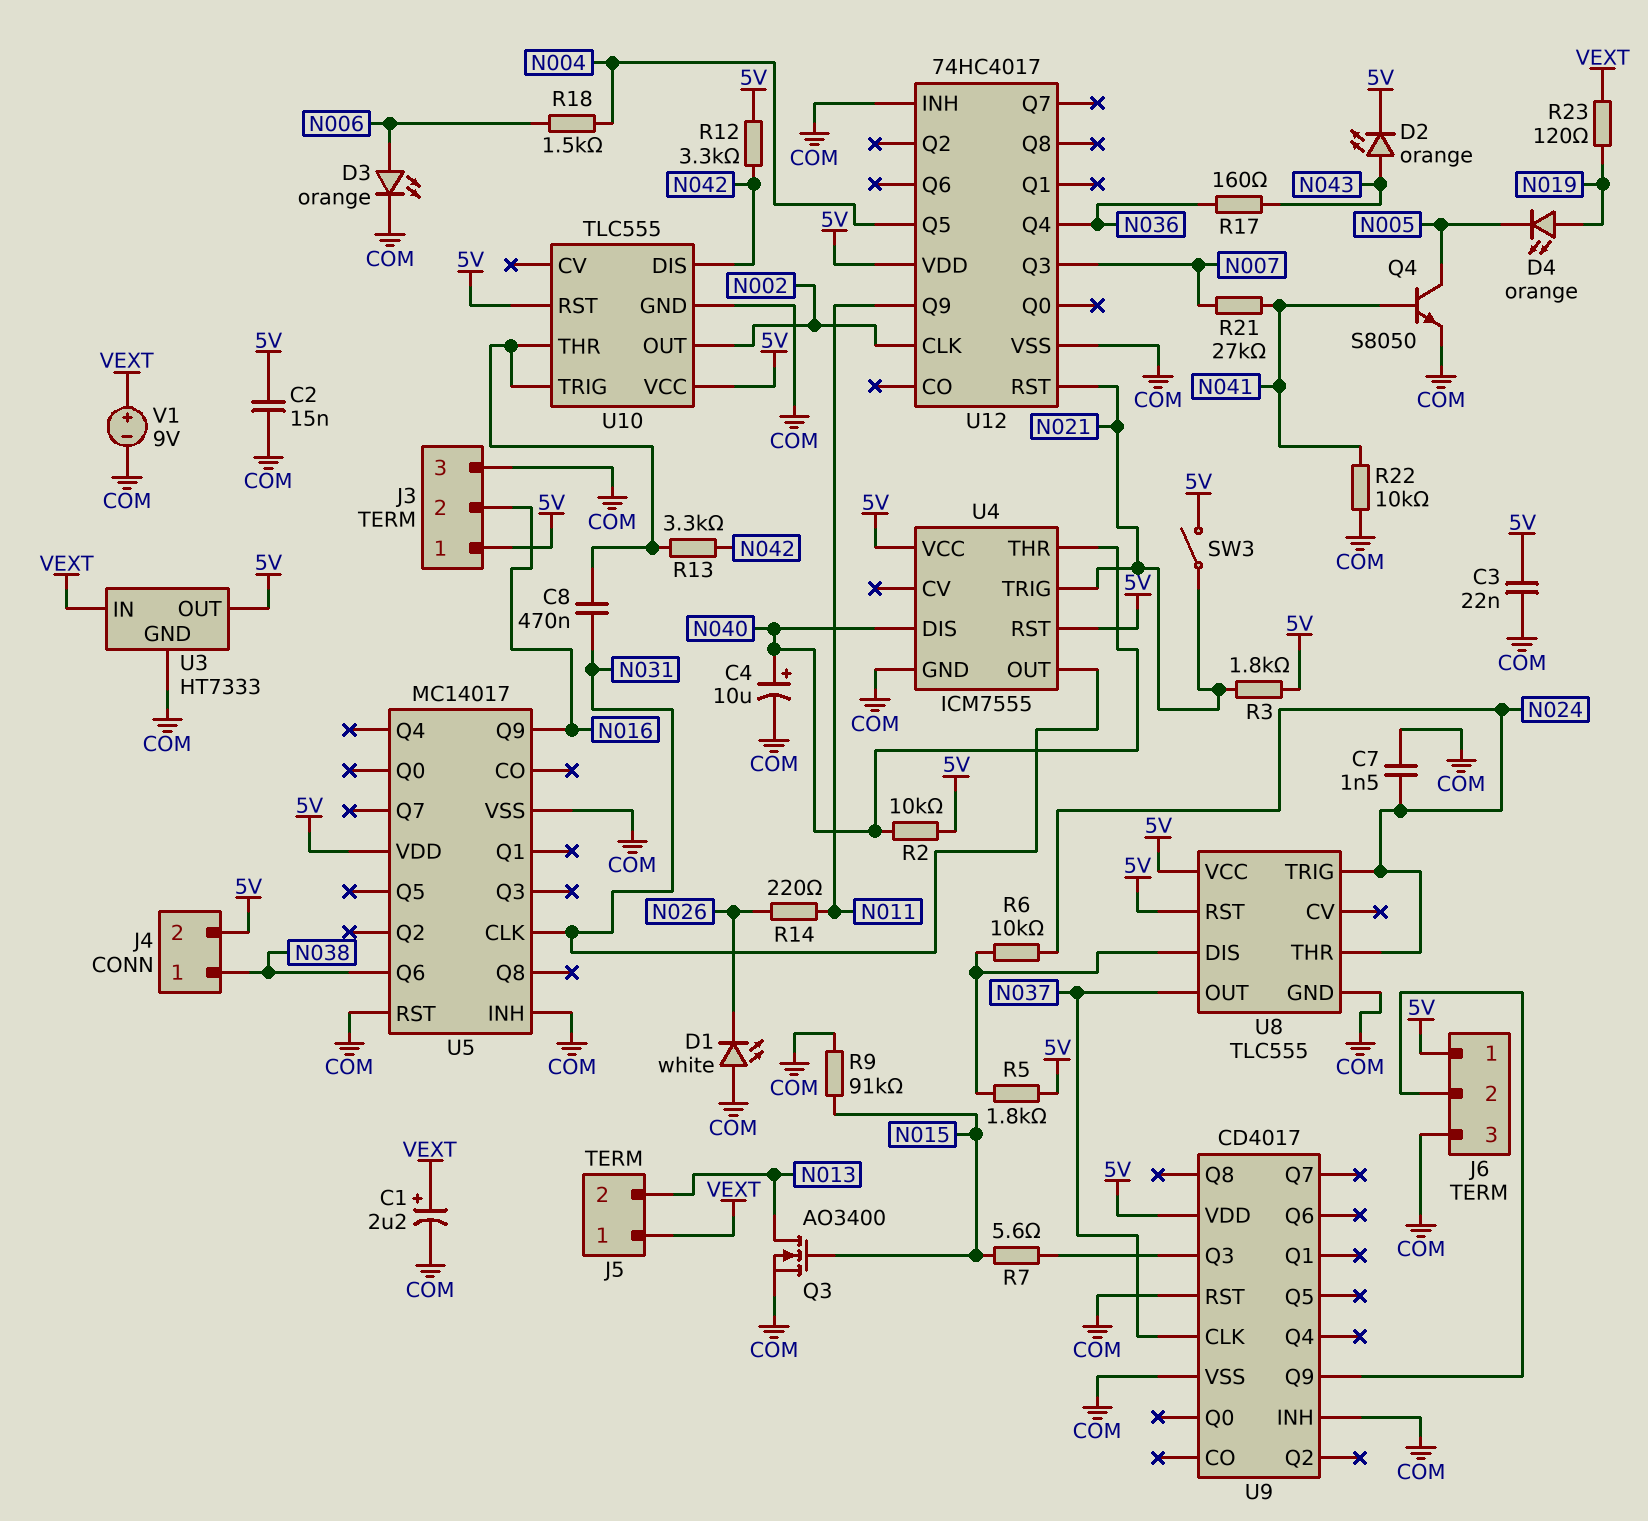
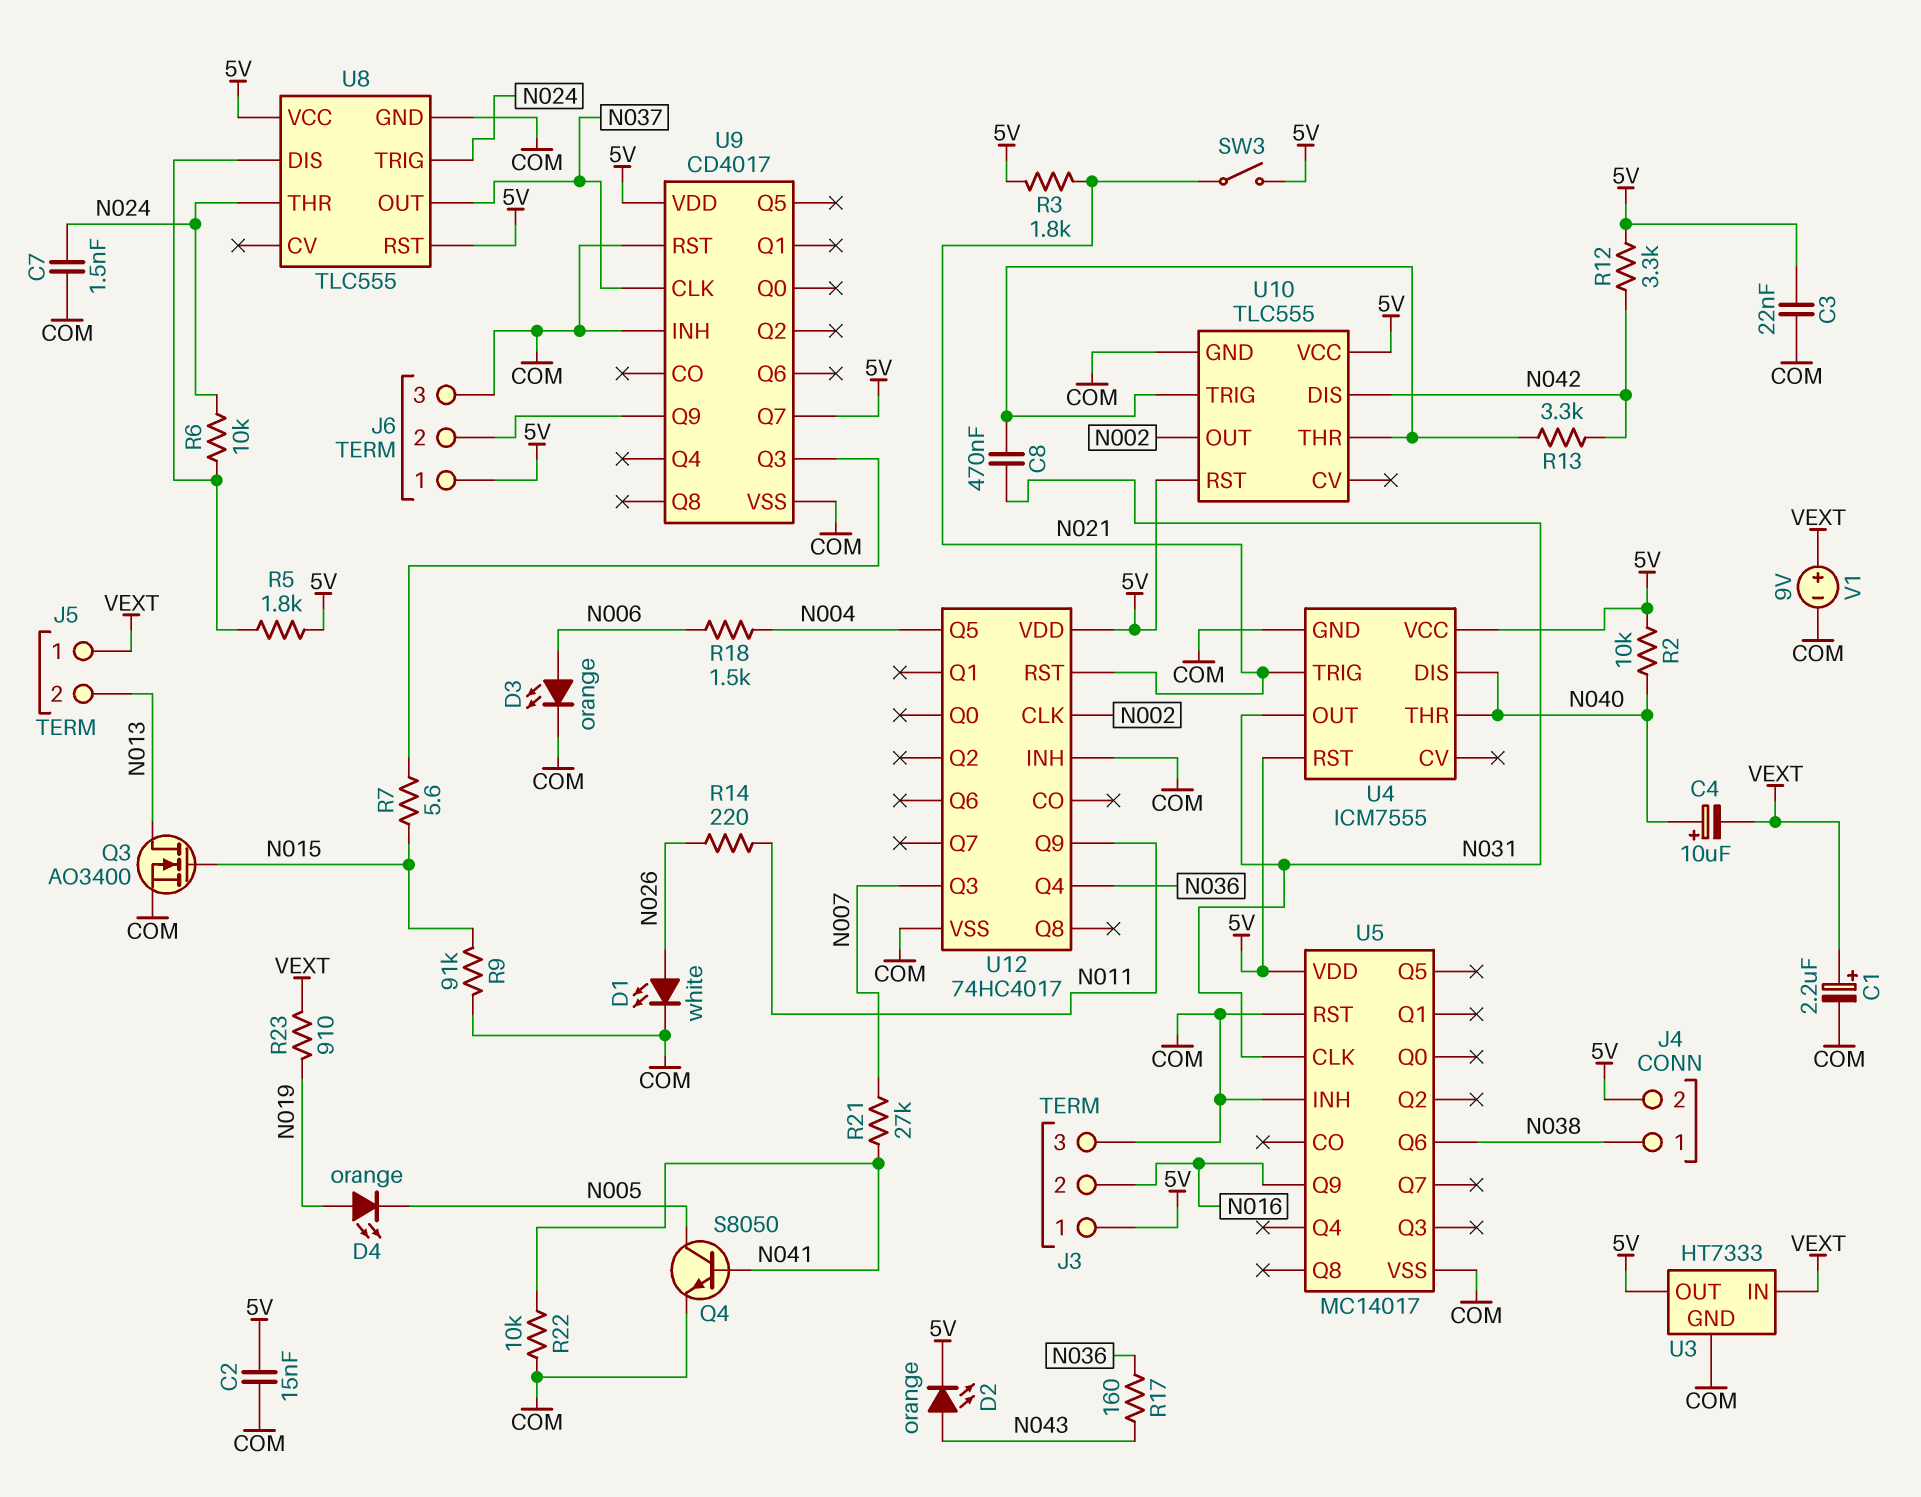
C4: 10uF (plus N040, minus COM) -> 10uF (plus N040, minus VEXT)
D1: LED white (A COM, K N026) -> LED white (A N026, K COM)
R23: 120 (N019, VEXT) -> 910 (N019, VEXT)
U9 pin Q7: none -> 5V

